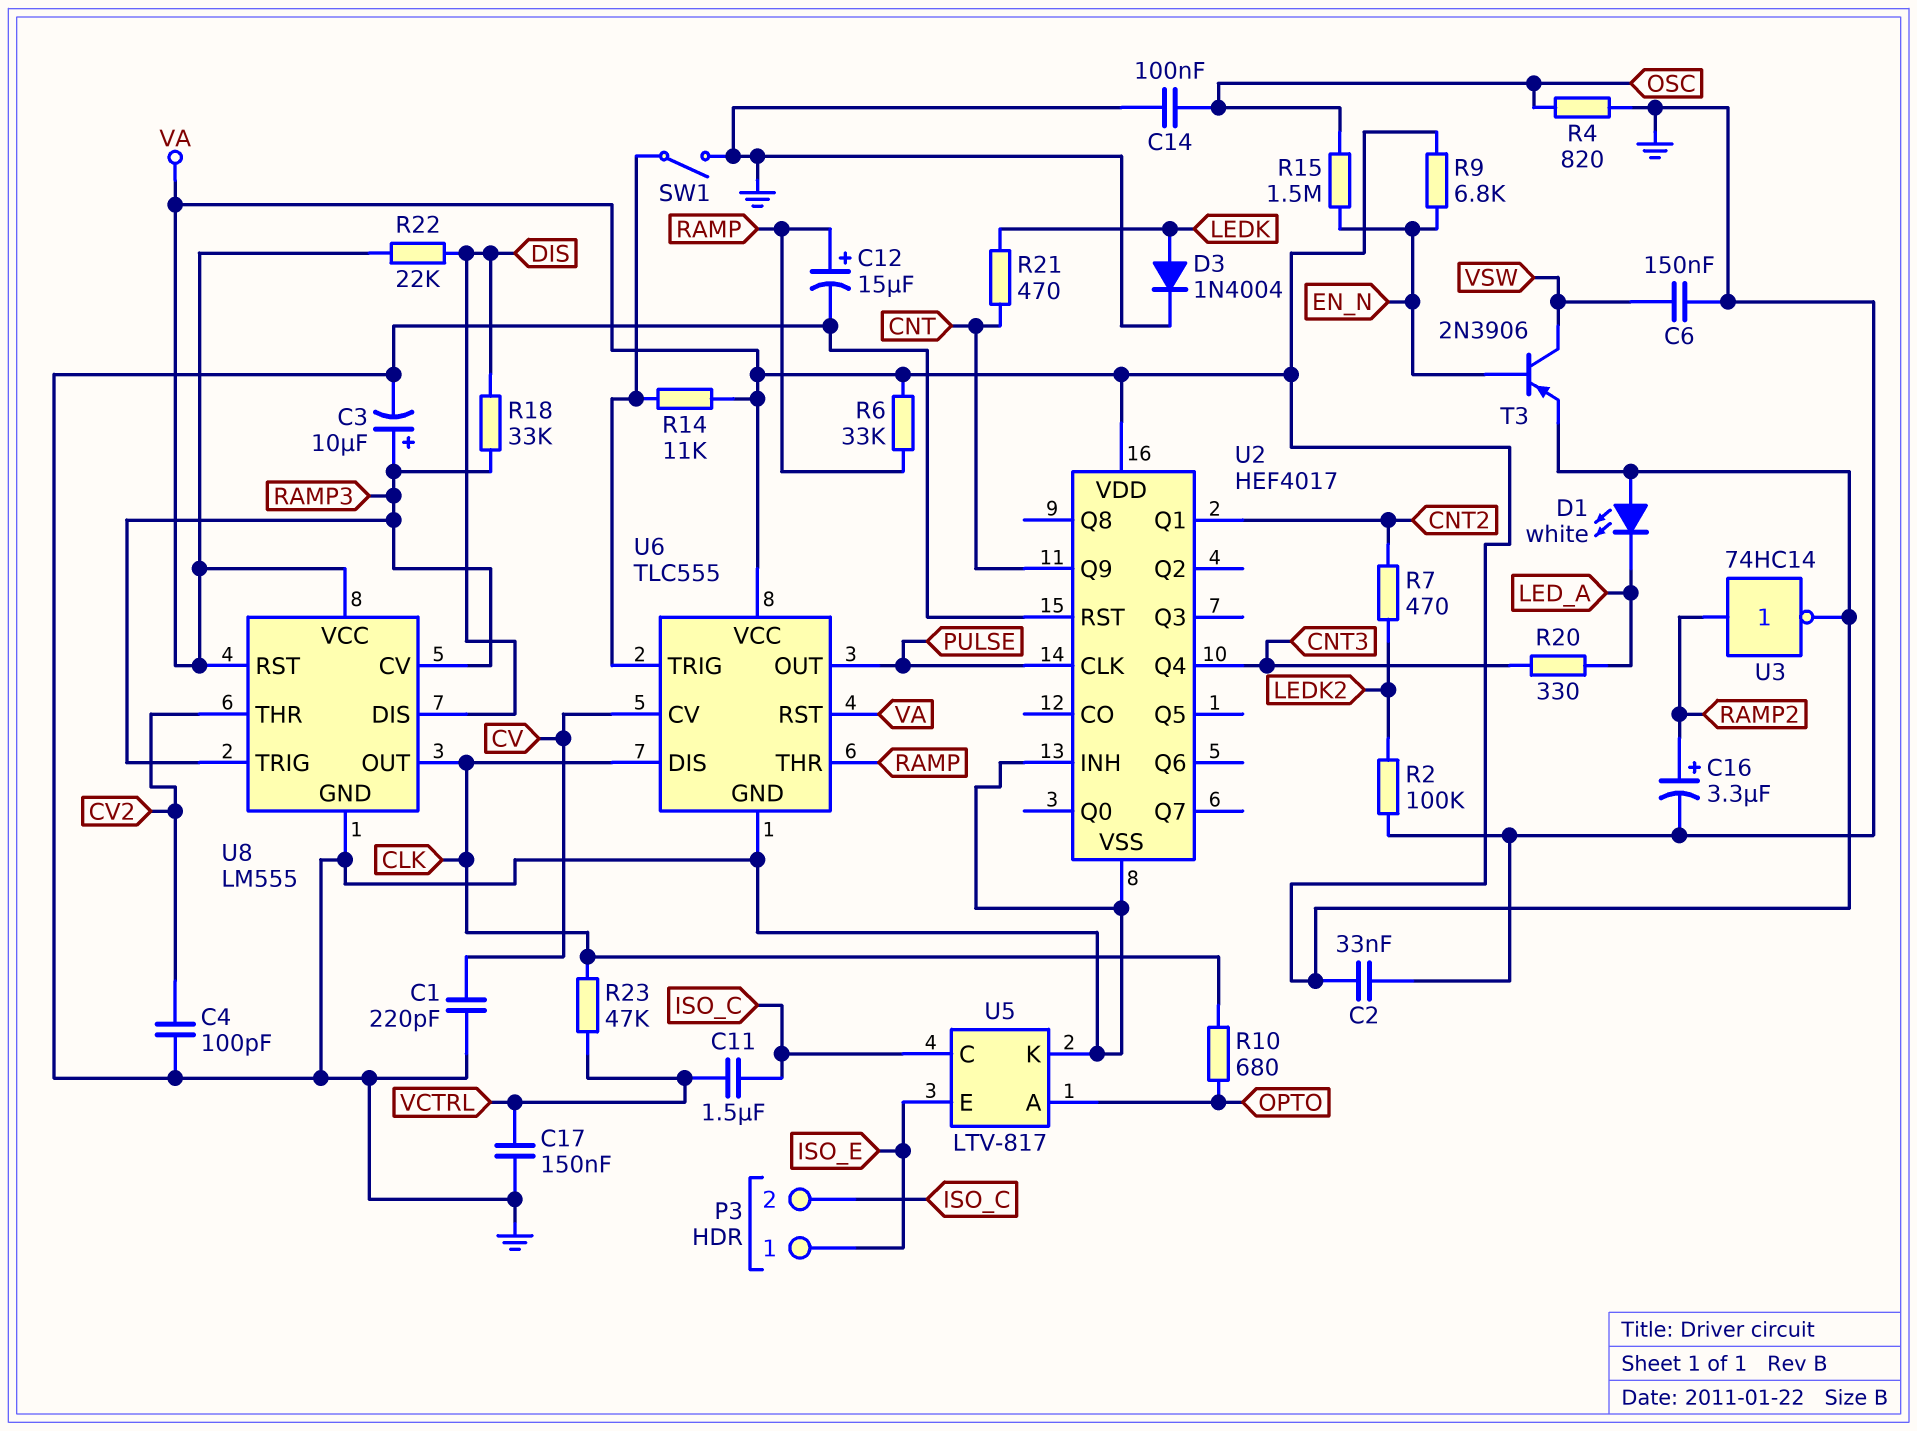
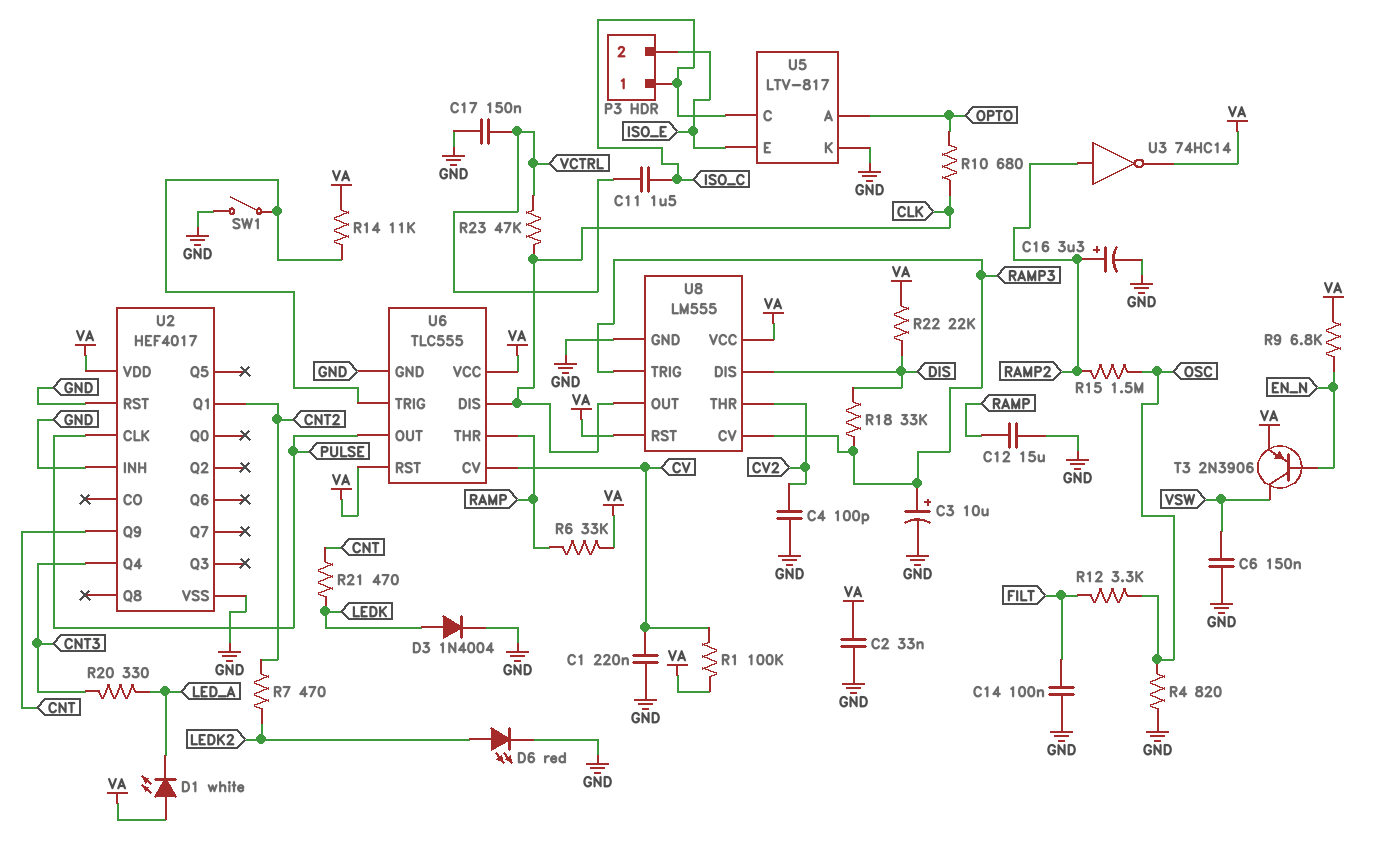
C1: 220pF (CV, GND) -> 220nF (CV, GND)
C12: 15uF (plus RAMP, minus GND) -> 15uF (GND, RAMP)
C14: 100nF (GND, OSC) -> 100nF (FILT, GND)
D6: none -> LED red (A LEDK2, K GND)
P3 pin 1: ISO_E -> ISO_C
P3 pin 2: ISO_C -> ISO_E
R1: none -> 100k (CV, VA)
R2: 100k (GND, LEDK2) -> none
R12: none -> 3.3k (FILT, OSC)
R15: 1.5M (EN_N, OSC) -> 1.5M (OSC, RAMP2)

